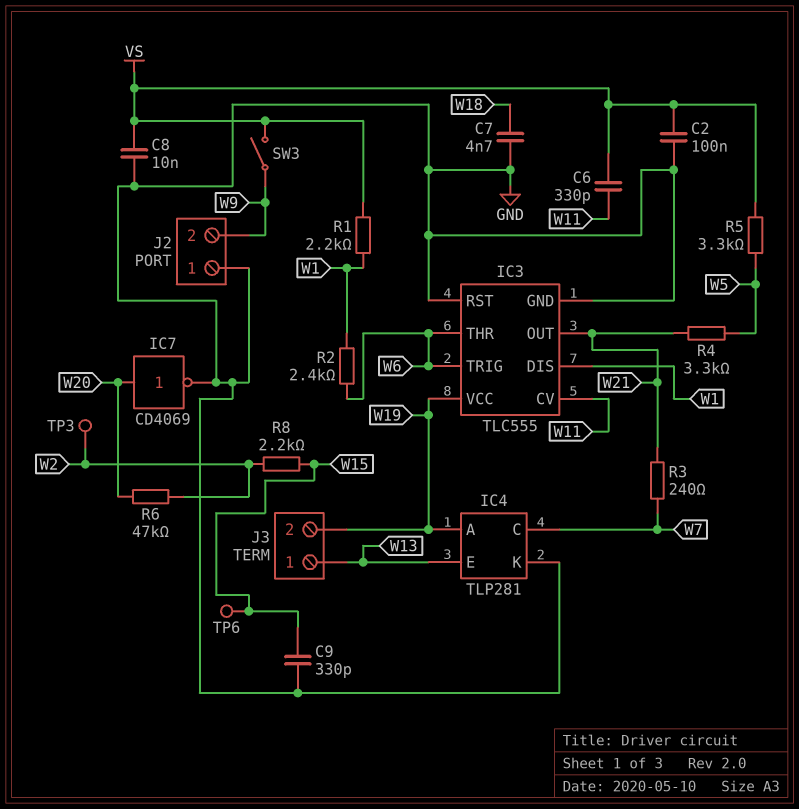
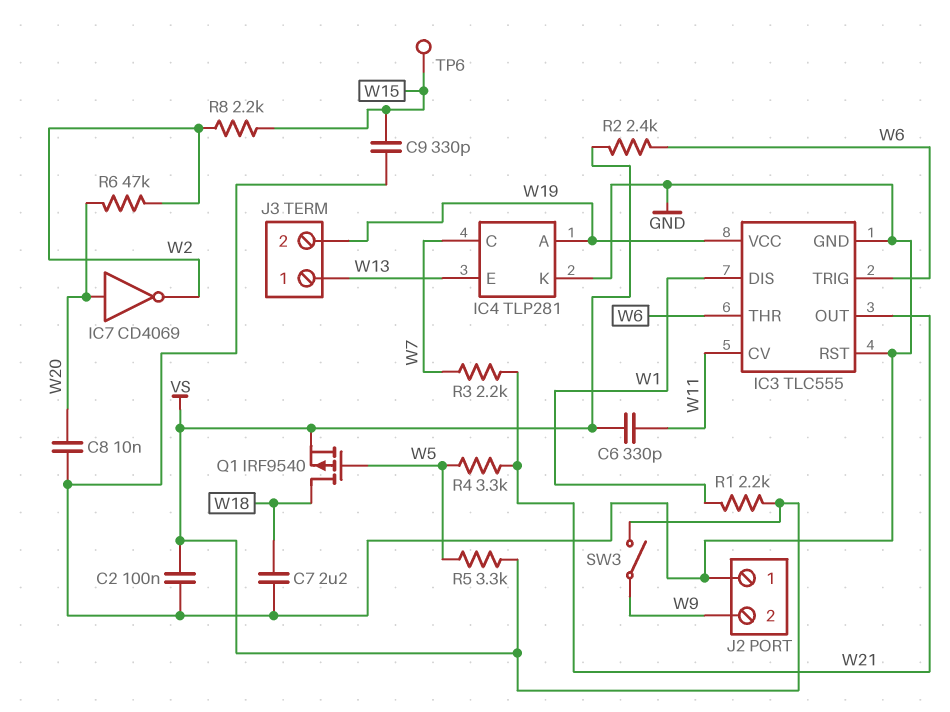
C7: 4.7nF (GND, W18) -> 2.2uF (GND, W18)
C8: 10nF (GND, VS) -> 10nF (GND, W20)
IC7: NOT CD4069 (in W20, out GND) -> NOT CD4069 (in W20, out W2)
Q1: none -> PMOS IRF9540 (G W5, D W18, S VS)
R2: 2.4k (W1, W6) -> 2.4k (VS, W6)
R3: 240 (W7, W21) -> 2.2k (W7, W21)
TP3: test point (W2) -> none

